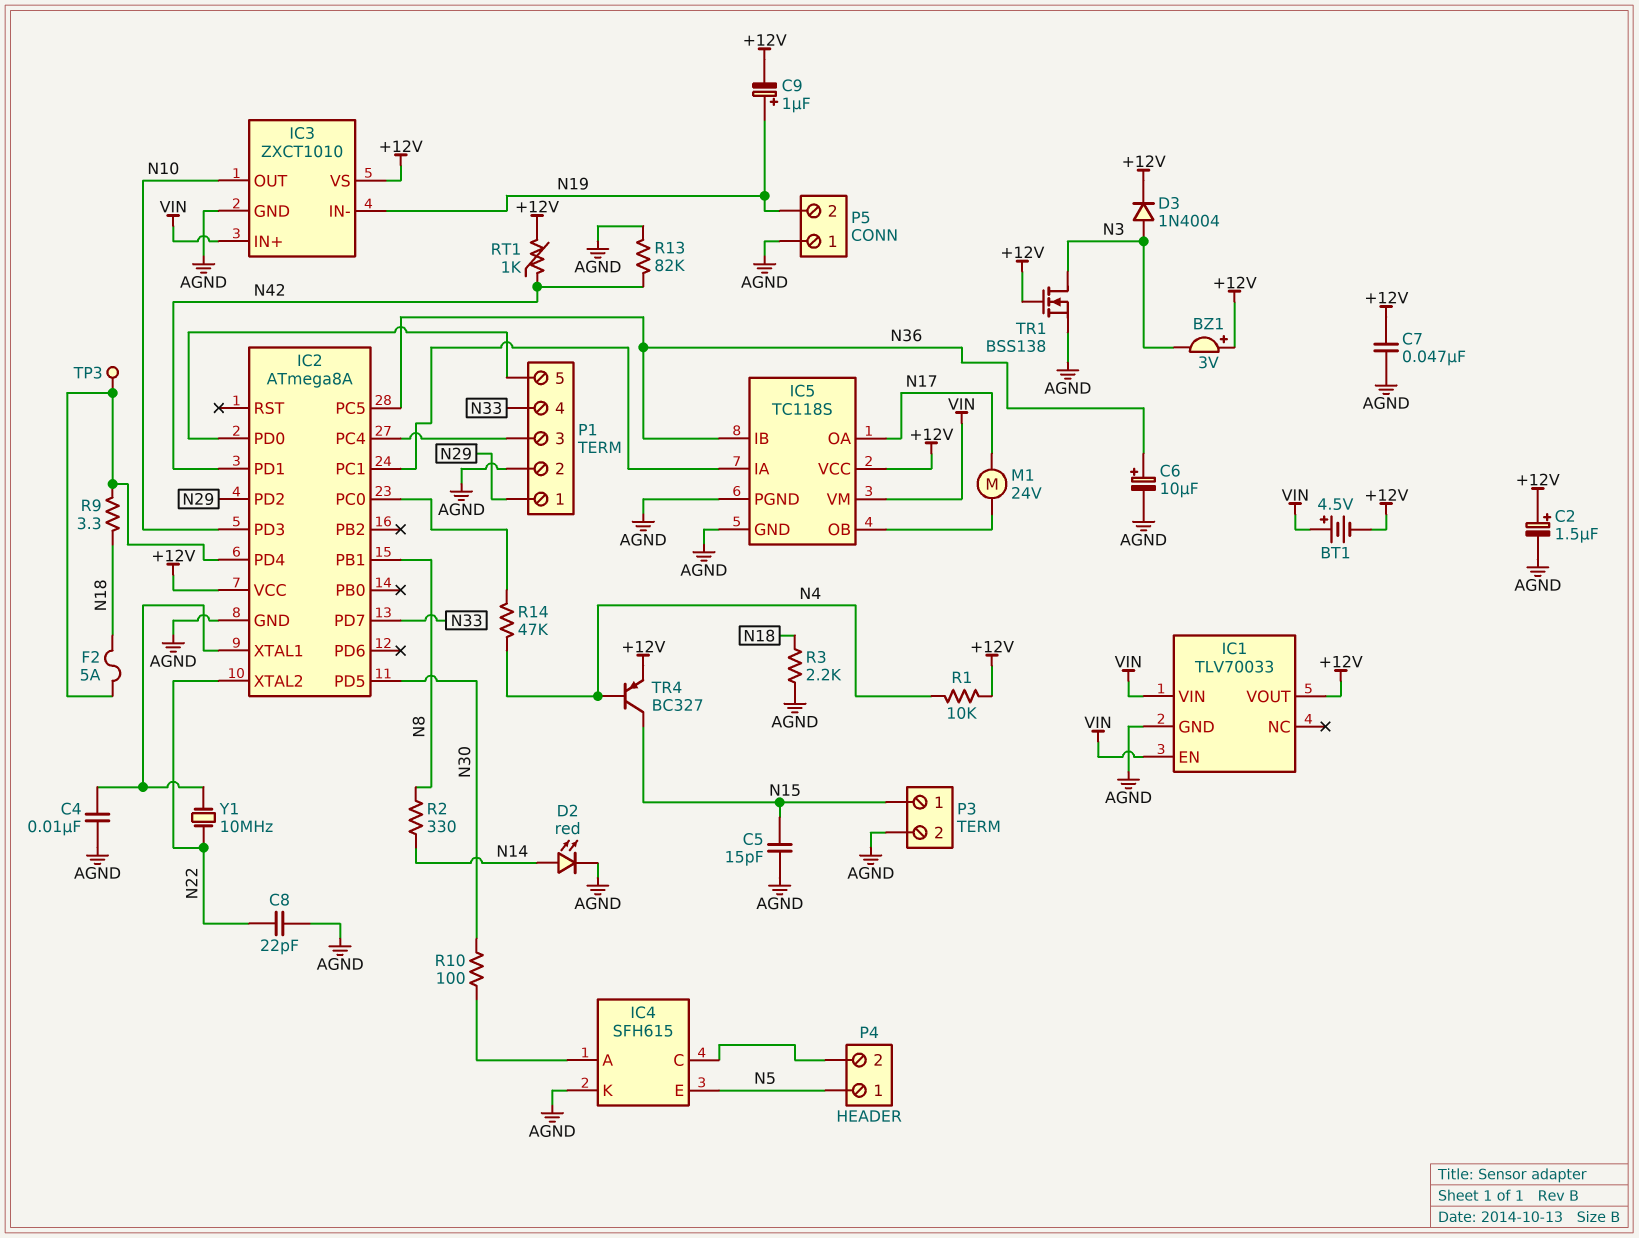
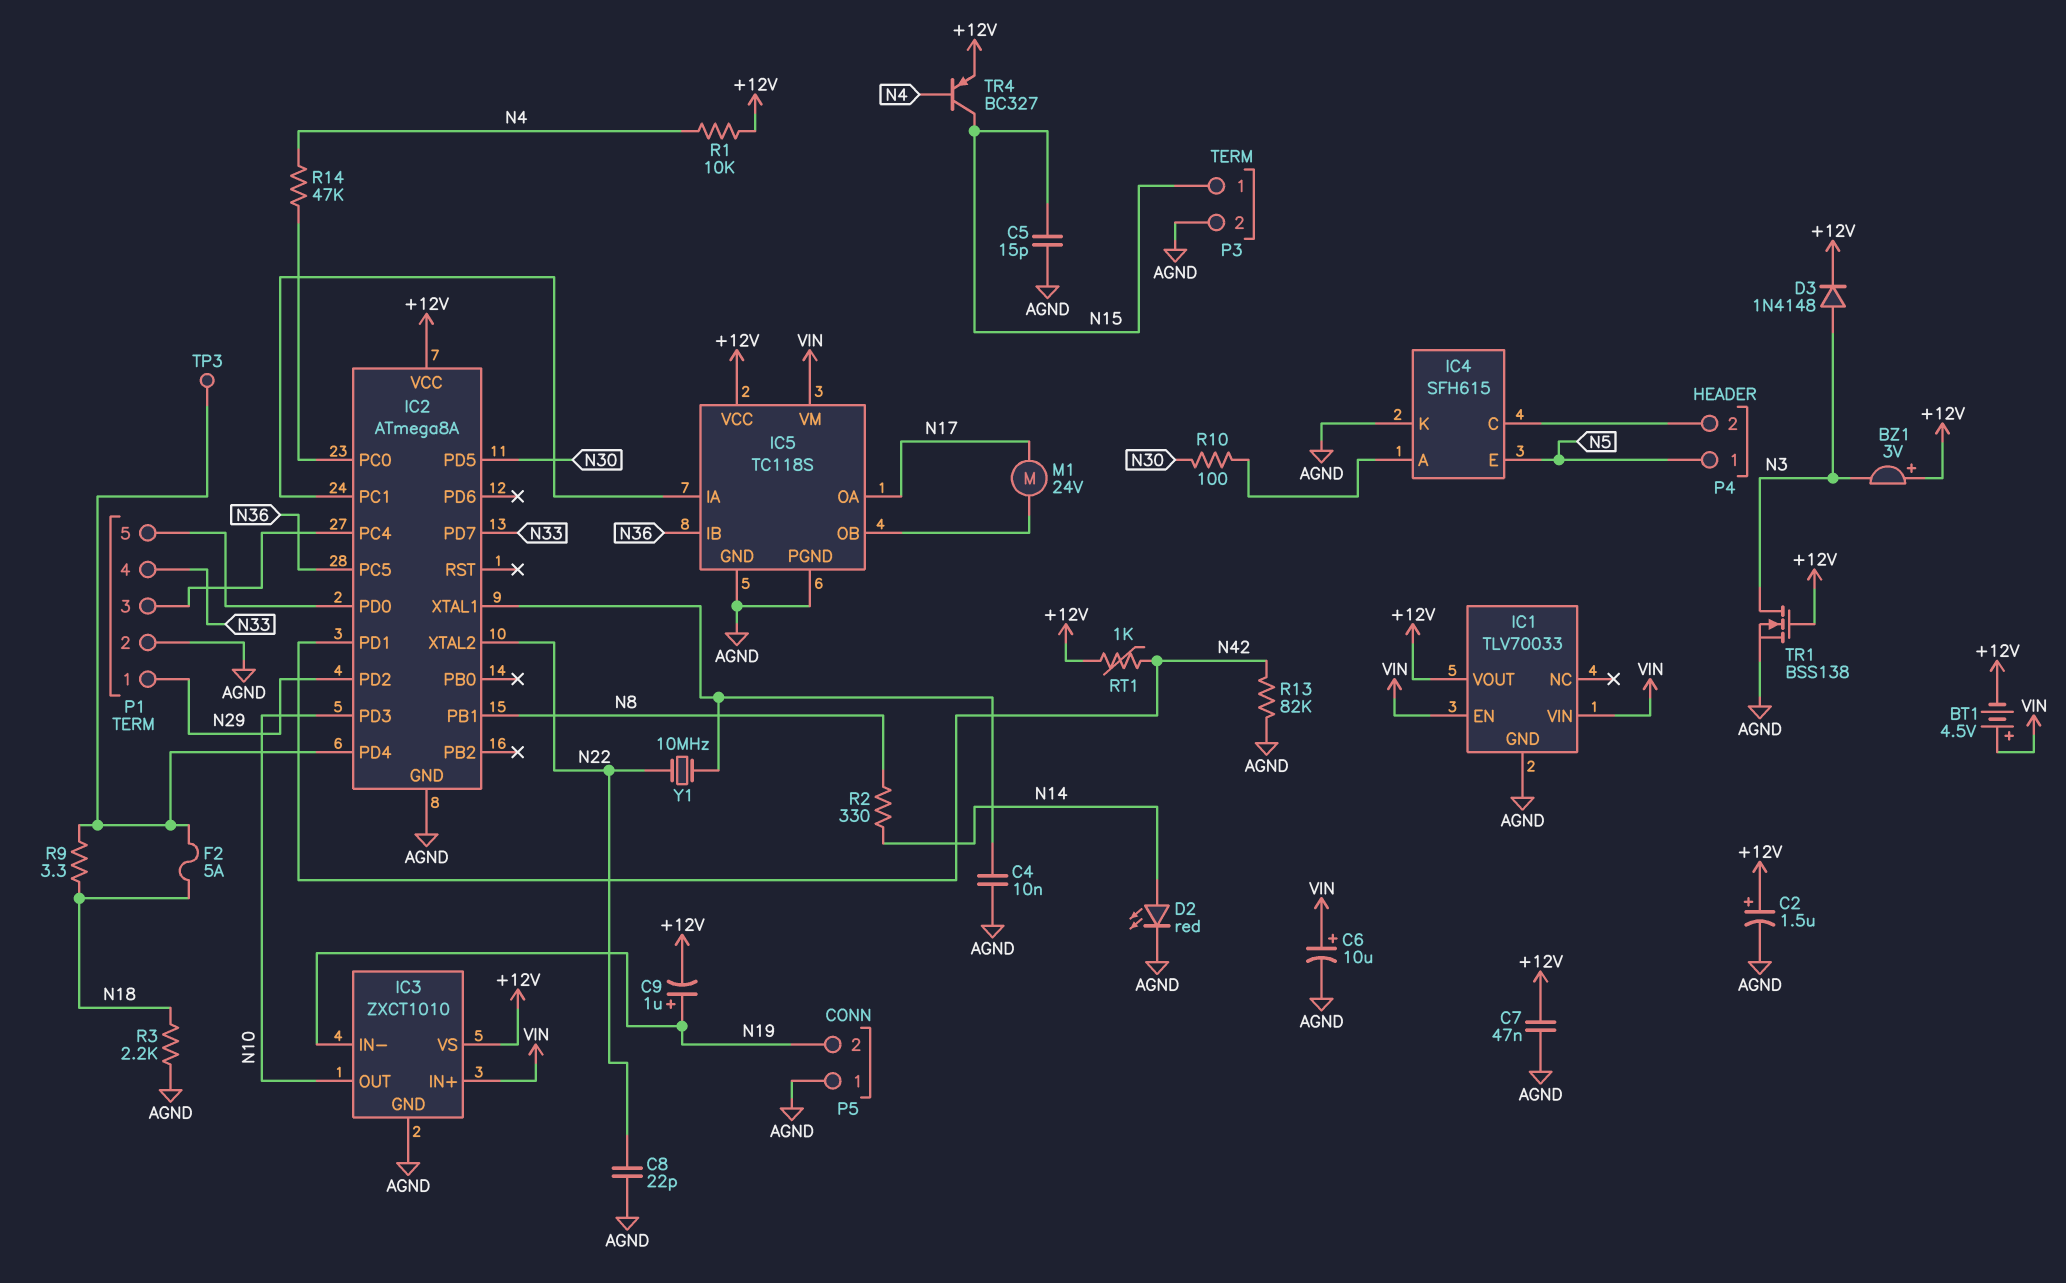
C6: 10uF (plus N36, minus AGND) -> 10uF (plus VIN, minus AGND)
D3: diode 1N4004 (A N3, K +12V) -> diode 1N4148 (A N3, K +12V)

